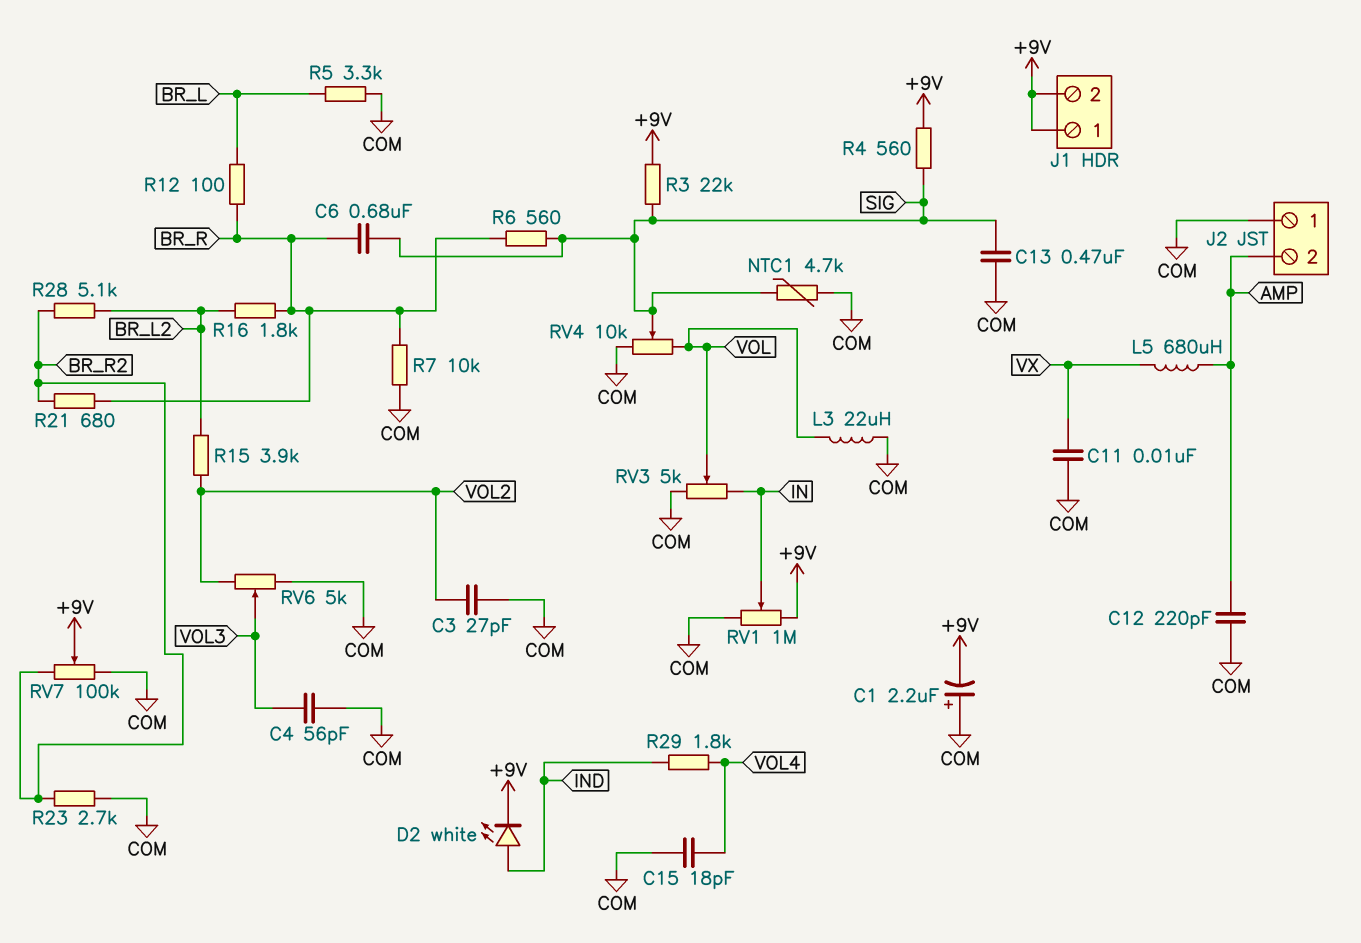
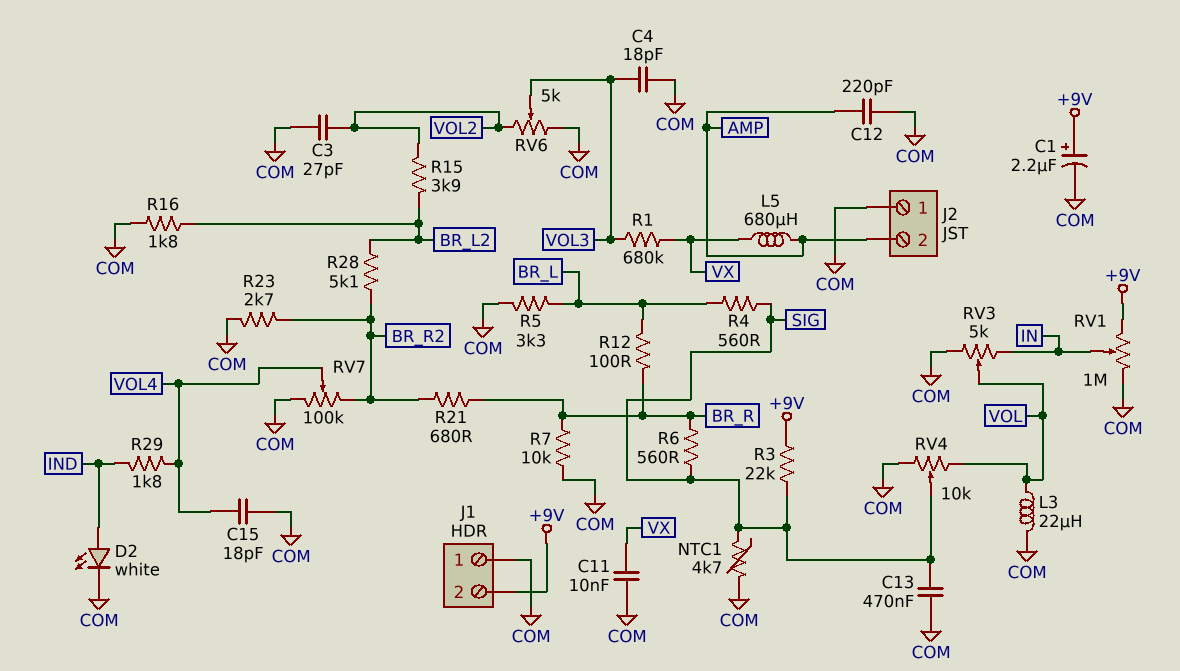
C1: 2.2uF (plus COM, minus +9V) -> 2.2uF (plus +9V, minus COM)
C4: 56pF (COM, VOL3) -> 18pF (COM, VOL3)
C6: 680nF (BR_R, SIG) -> none
D2: LED white (A IND, K +9V) -> LED white (A IND, K COM)
J1 pin 1: +9V -> COM
R1: none -> 680k (VOL3, VX)
R4: 560 (+9V, SIG) -> 560 (BR_L, SIG)
R16: 1.8k (BR_L2, BR_R) -> 1.8k (BR_L2, COM)
RV7: 100k (BR_R2, COM, wiper +9V) -> 100k (BR_R2, COM, wiper VOL4)

